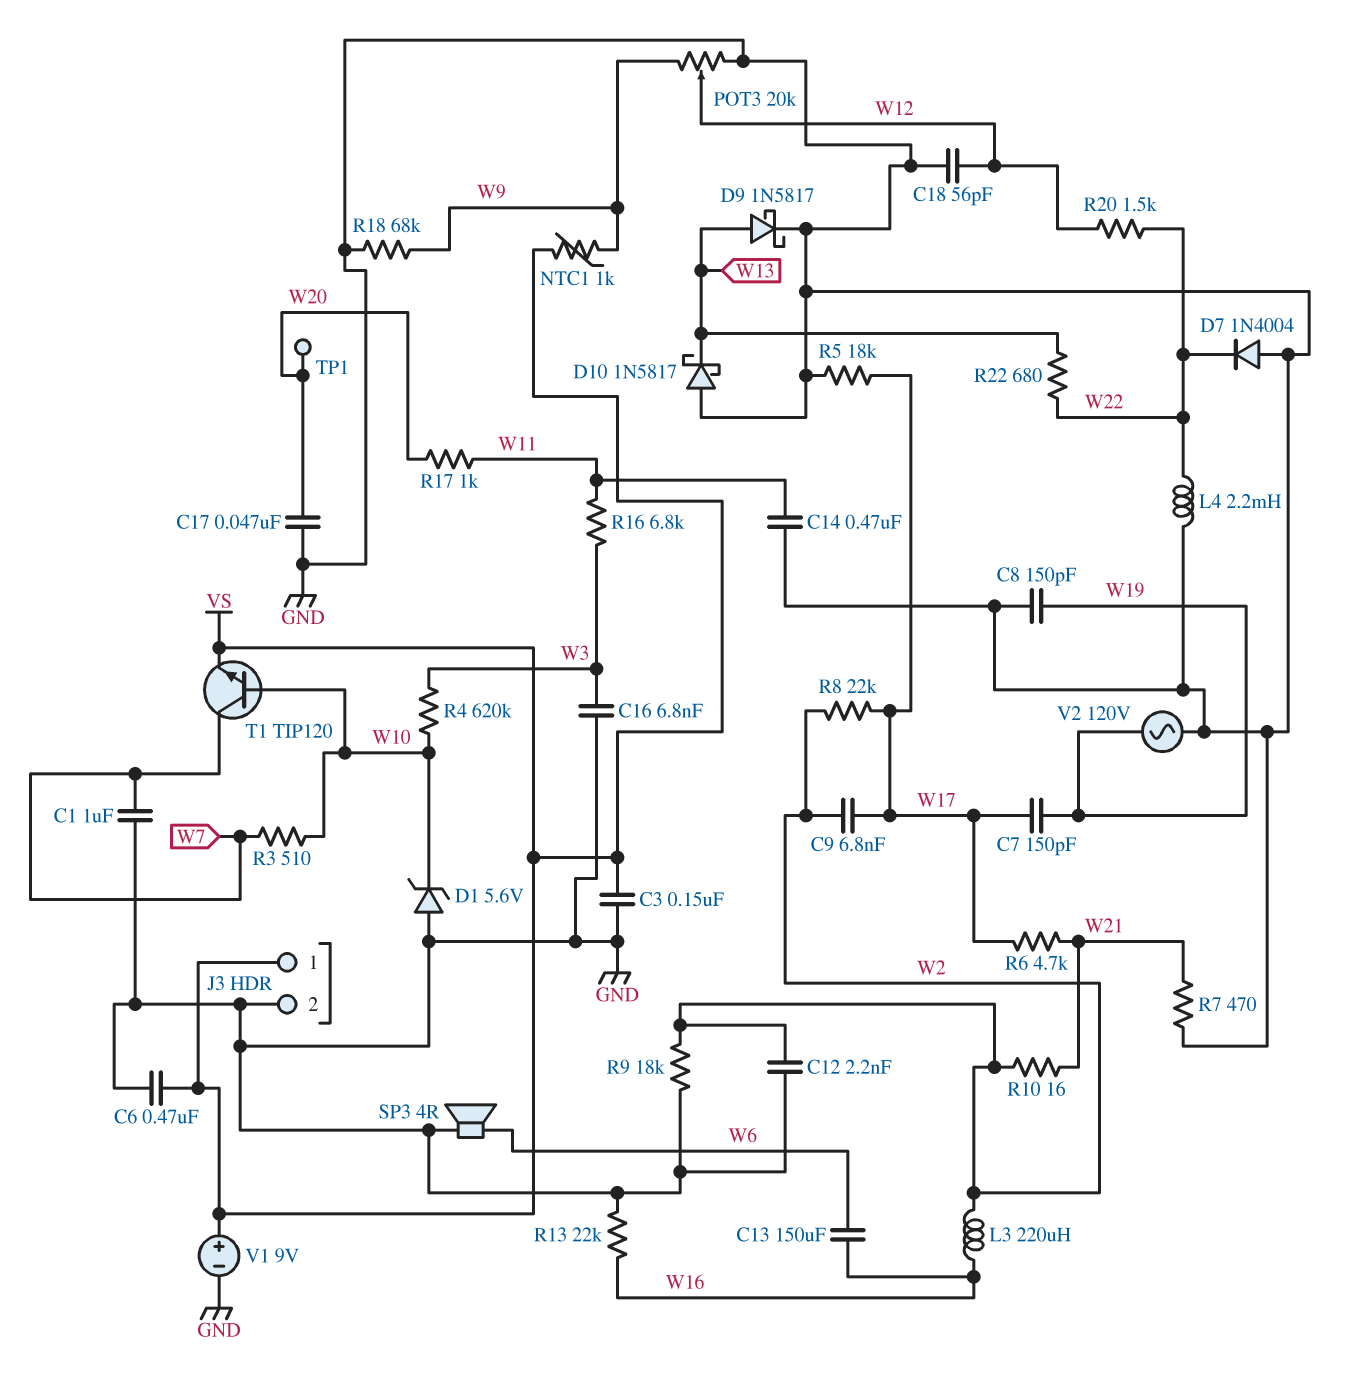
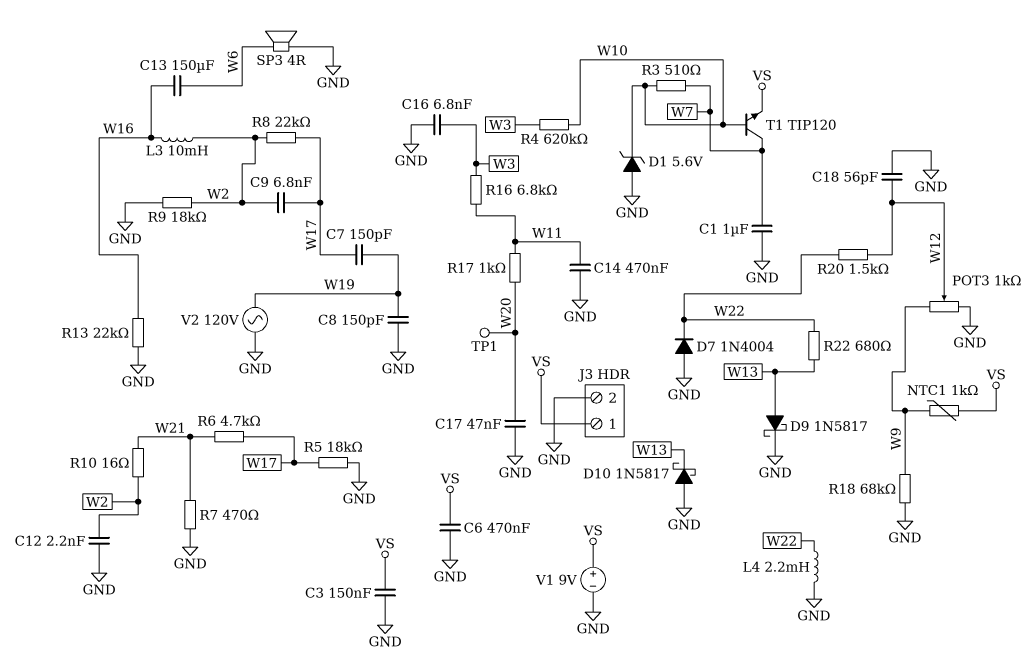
L3: 220uH (W2, W16) -> 10mH (W2, W16)
POT3: 20k (GND, W9, wiper W12) -> 1k (GND, W9, wiper W12)

